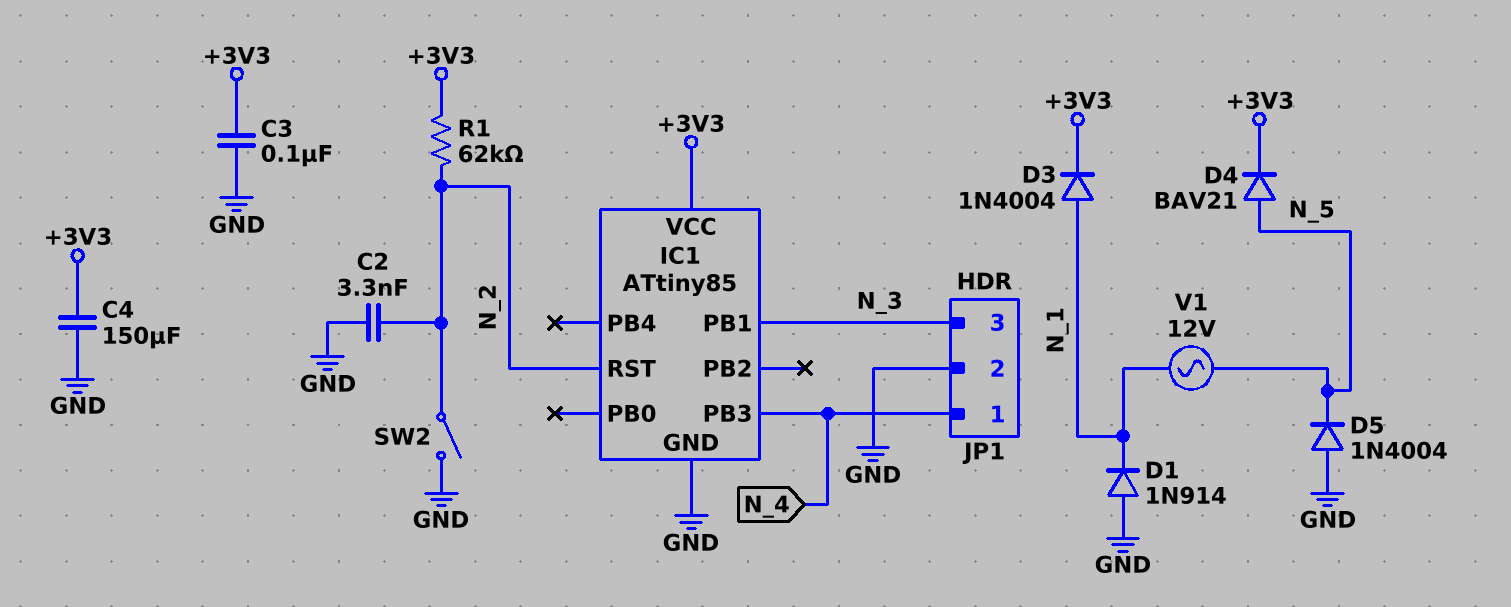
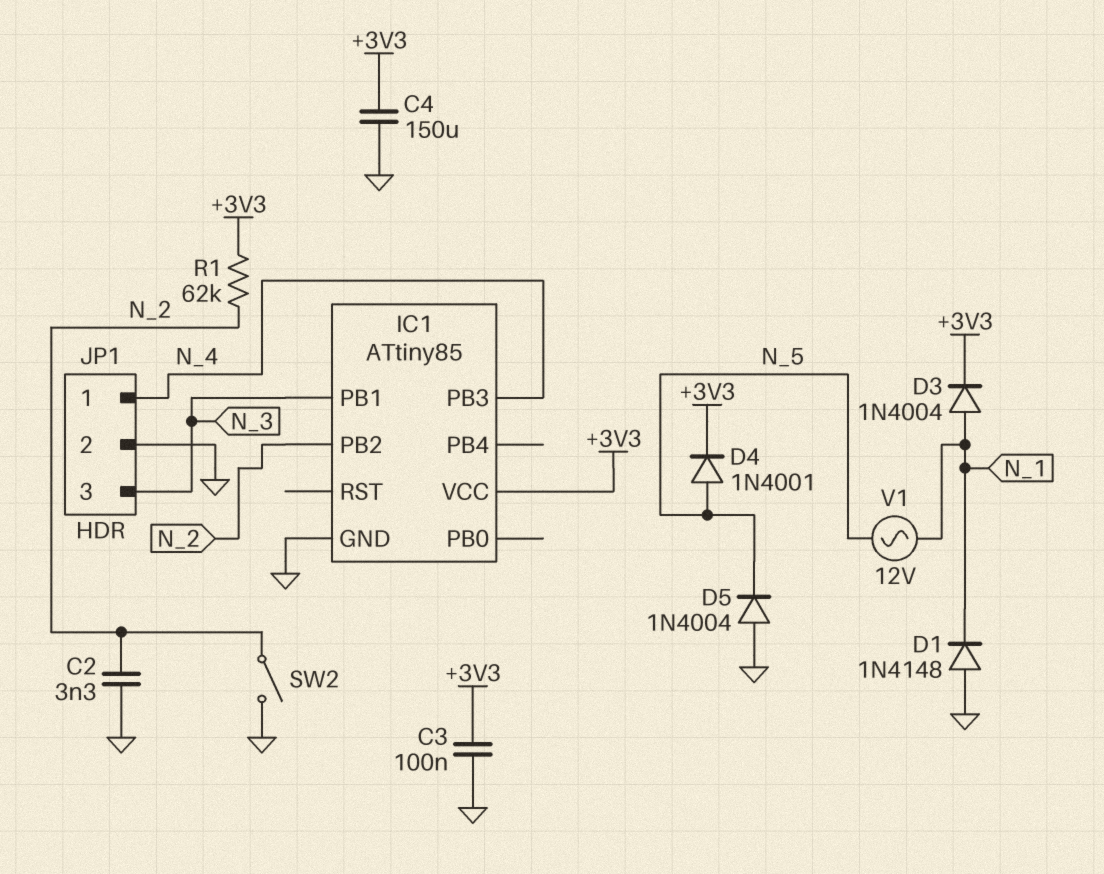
D1: diode 1N914 (A GND, K N_1) -> diode 1N4148 (A GND, K N_1)
D4: diode BAV21 (A N_5, K +3V3) -> diode 1N4001 (A N_5, K +3V3)
IC1 pin PB2: none -> N_2
IC1 pin RST: N_2 -> none

